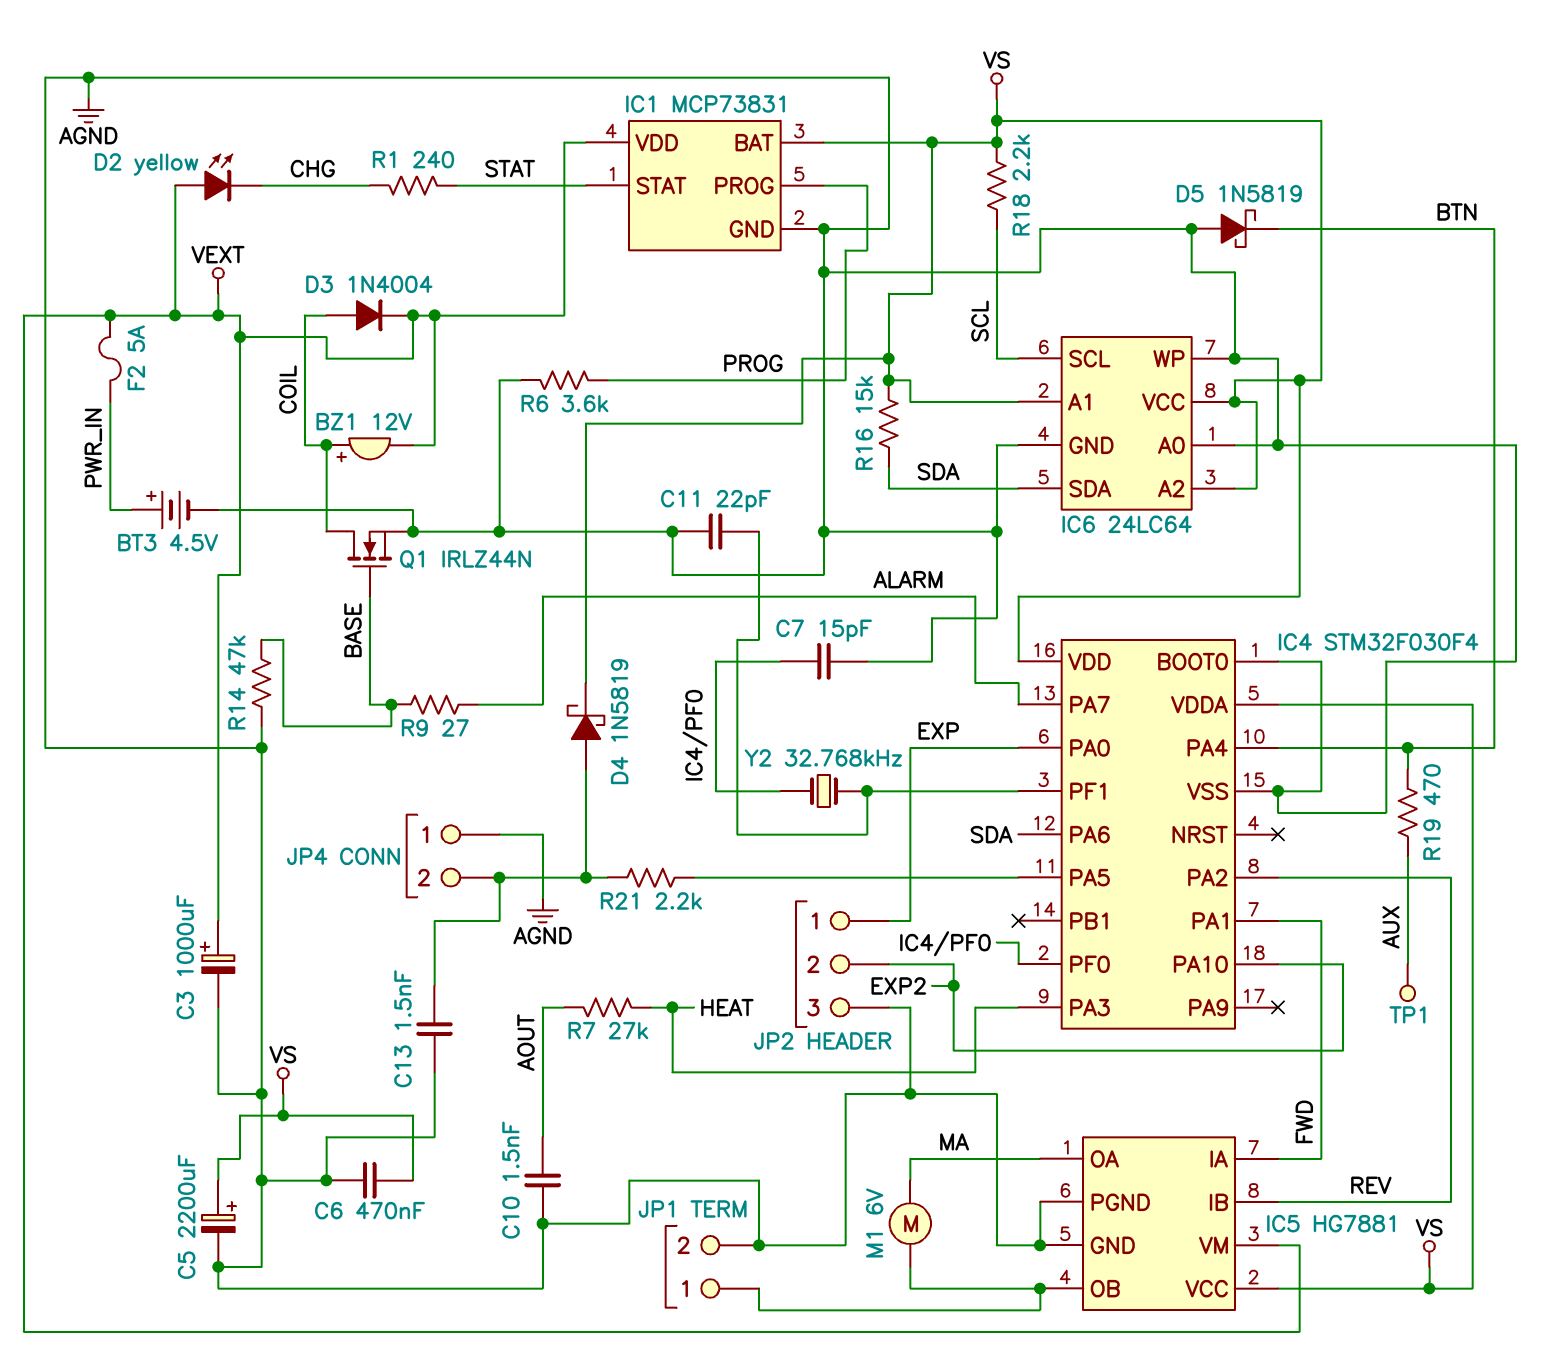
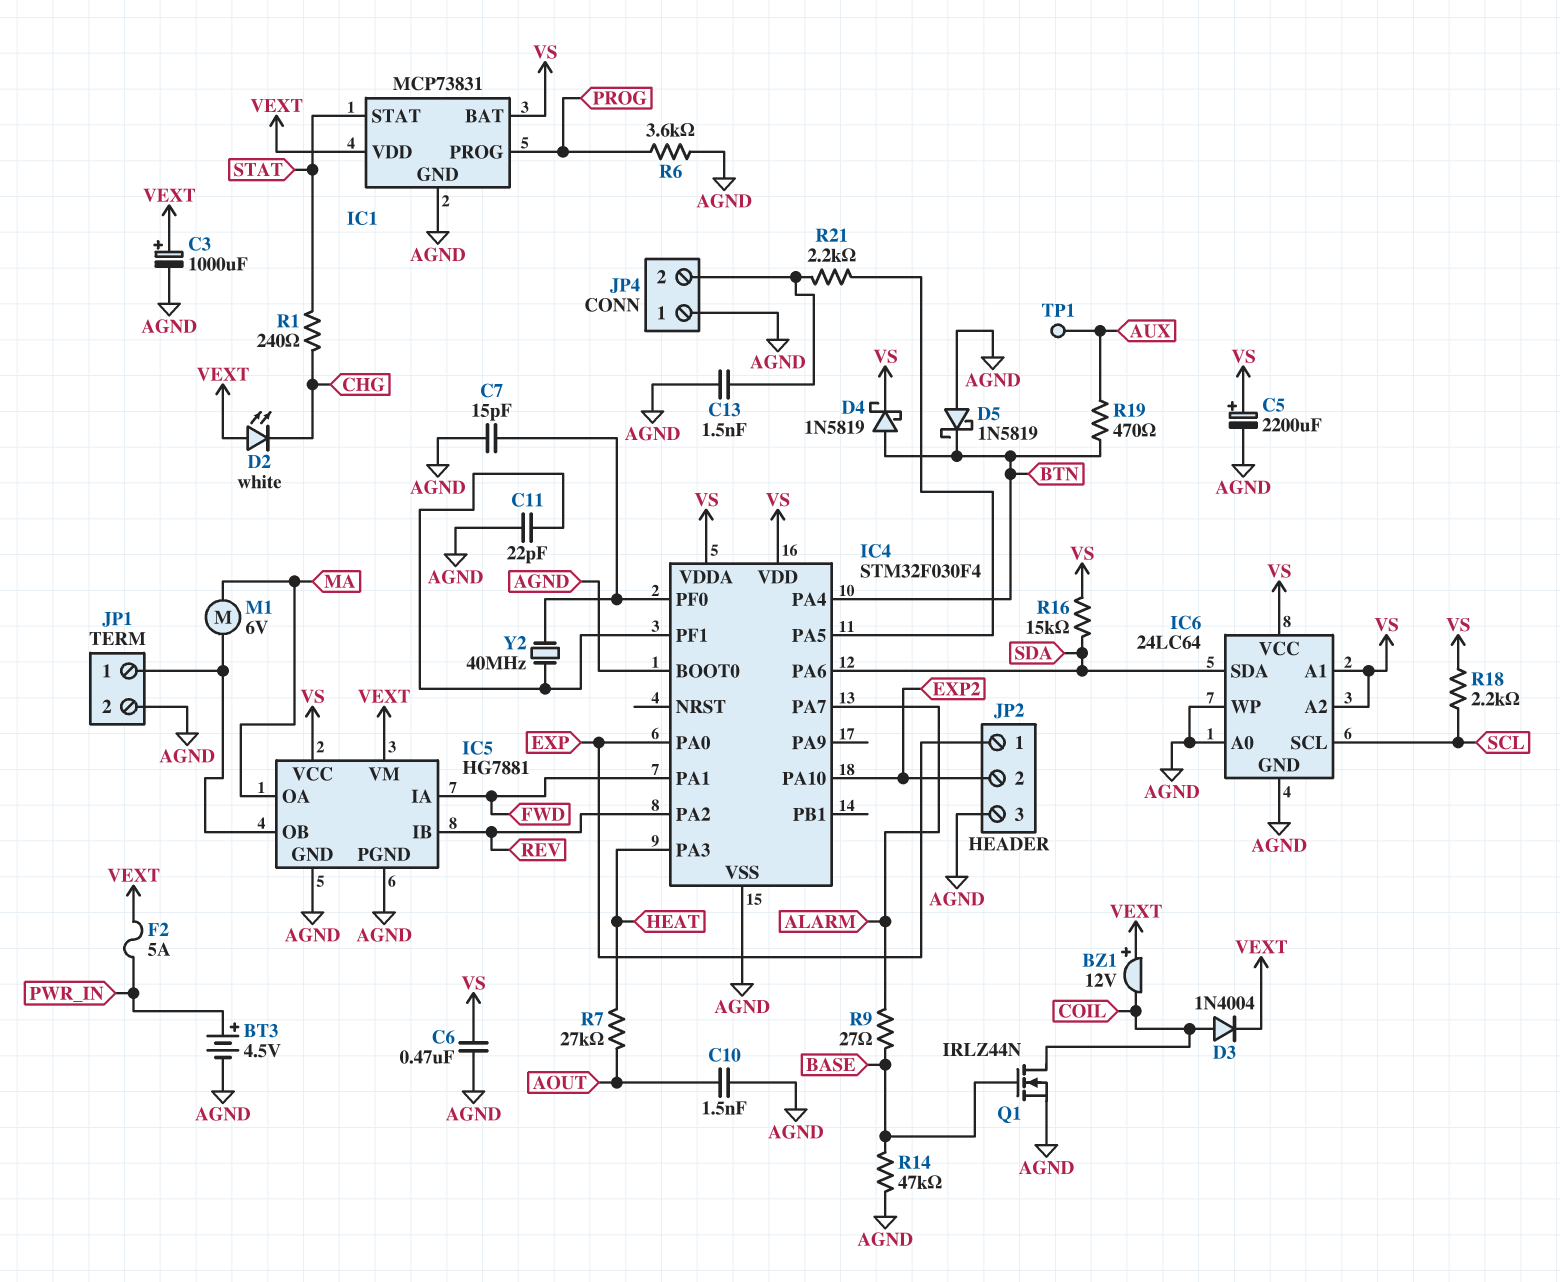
BZ1: buzzer 12V (plus COIL, minus VEXT) -> buzzer 12V (plus VEXT, minus COIL)
D2: LED yellow (A VEXT, K CHG) -> LED white (A VEXT, K CHG)
D4: schottky 1N5819 (A JP4/2, K VS) -> schottky 1N5819 (A BTN, K VS)
Y2: 32.768kHz (IC4/PF0, IC4/PF1) -> 40MHz (IC4/PF0, IC4/PF1)

